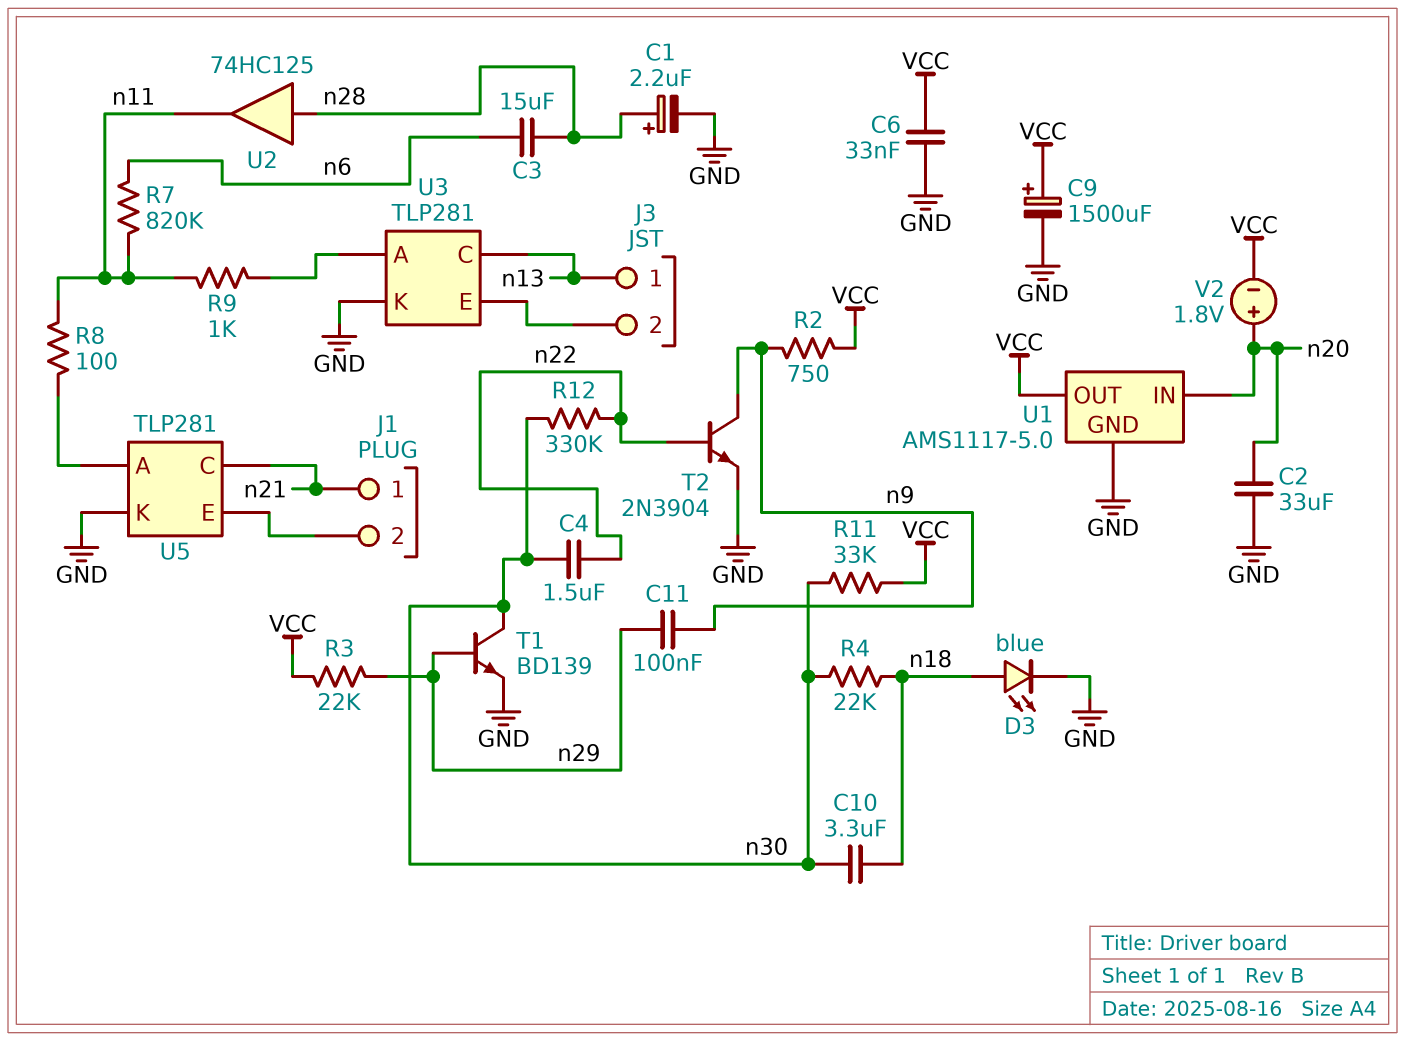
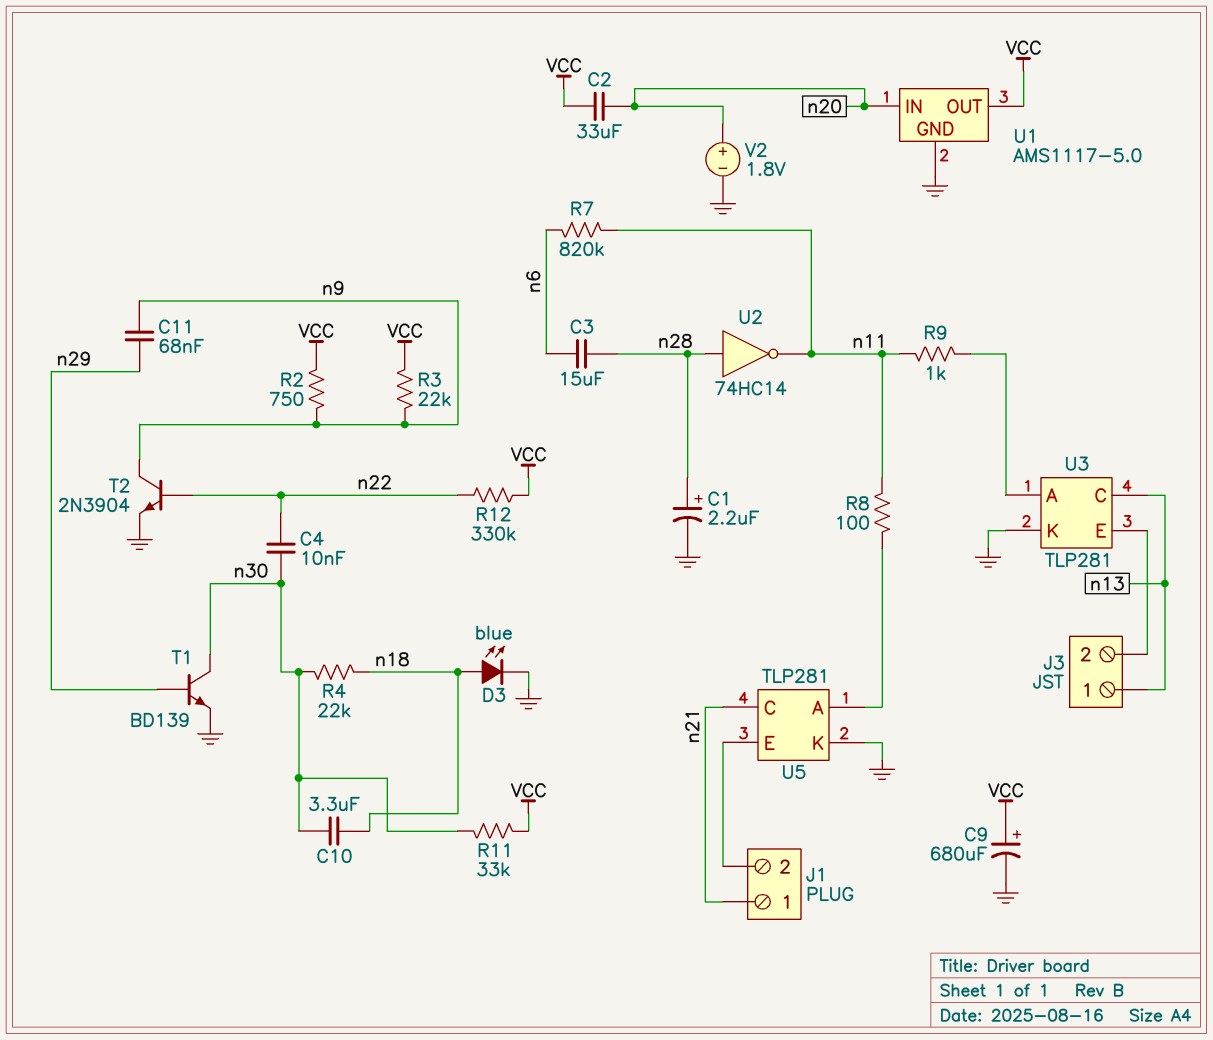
C2: 33uF (GND, n20) -> 33uF (VCC, n20)
C4: 1.5uF (n22, n30) -> 10nF (n22, n30)
C6: 33nF (GND, VCC) -> none
C9: 1500uF (plus VCC, minus GND) -> 680uF (plus VCC, minus GND)
C11: 100nF (n9, n29) -> 68nF (n9, n29)
R3: 22k (VCC, n29) -> 22k (VCC, n9)
R12: 330k (n22, n30) -> 330k (VCC, n22)
U2: buffer 74HC125 (in n28, out n11) -> NOT 74HC14 (in n28, out n11)
V2: 1.8V (plus n20, minus VCC) -> 1.8V (plus n20, minus GND)

